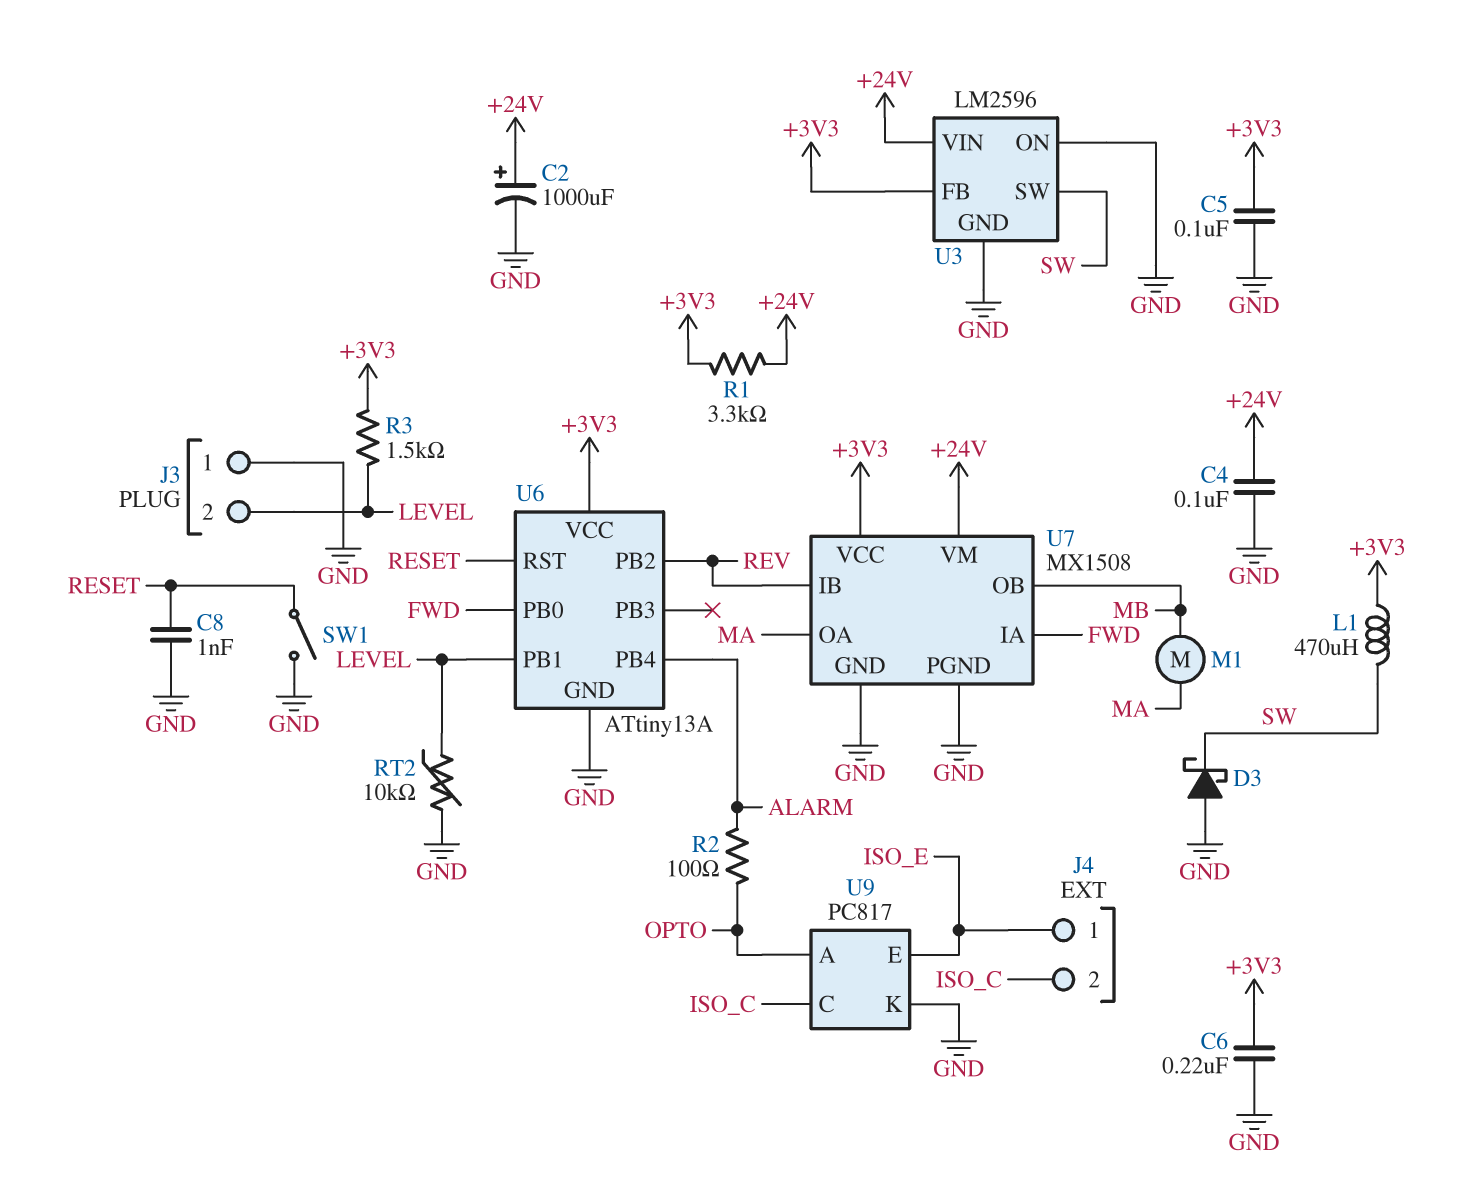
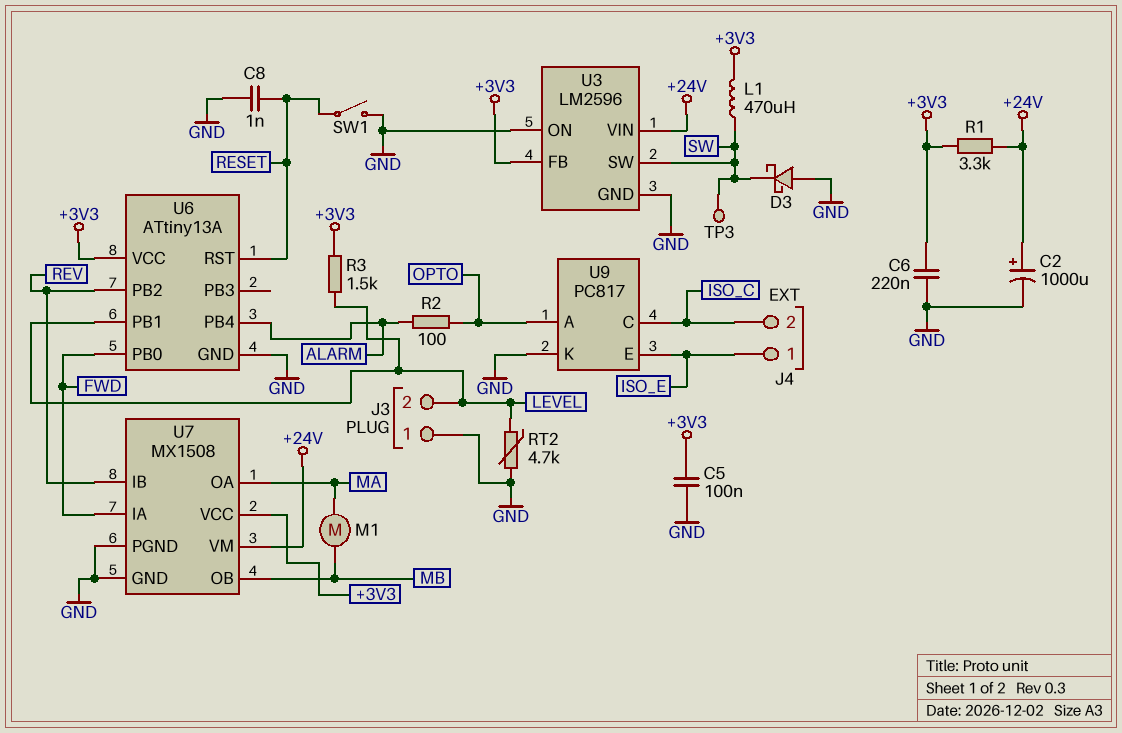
C4: 100nF (+24V, GND) -> none
RT2: 10k (GND, LEVEL) -> 4.7k (GND, LEVEL)
TP3: none -> test point (SW)

